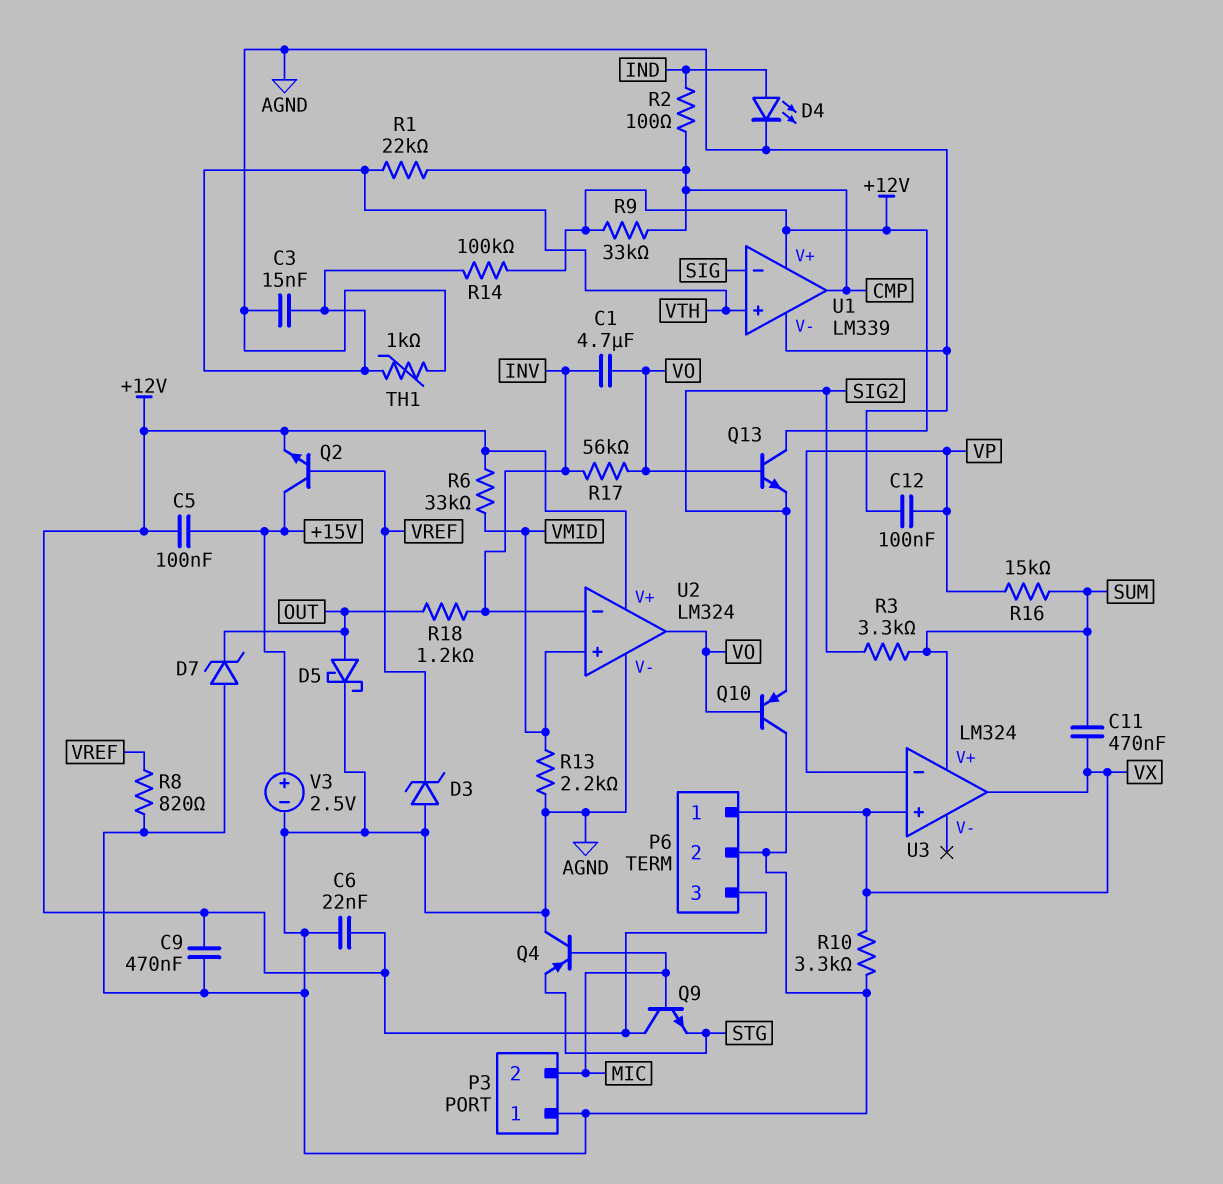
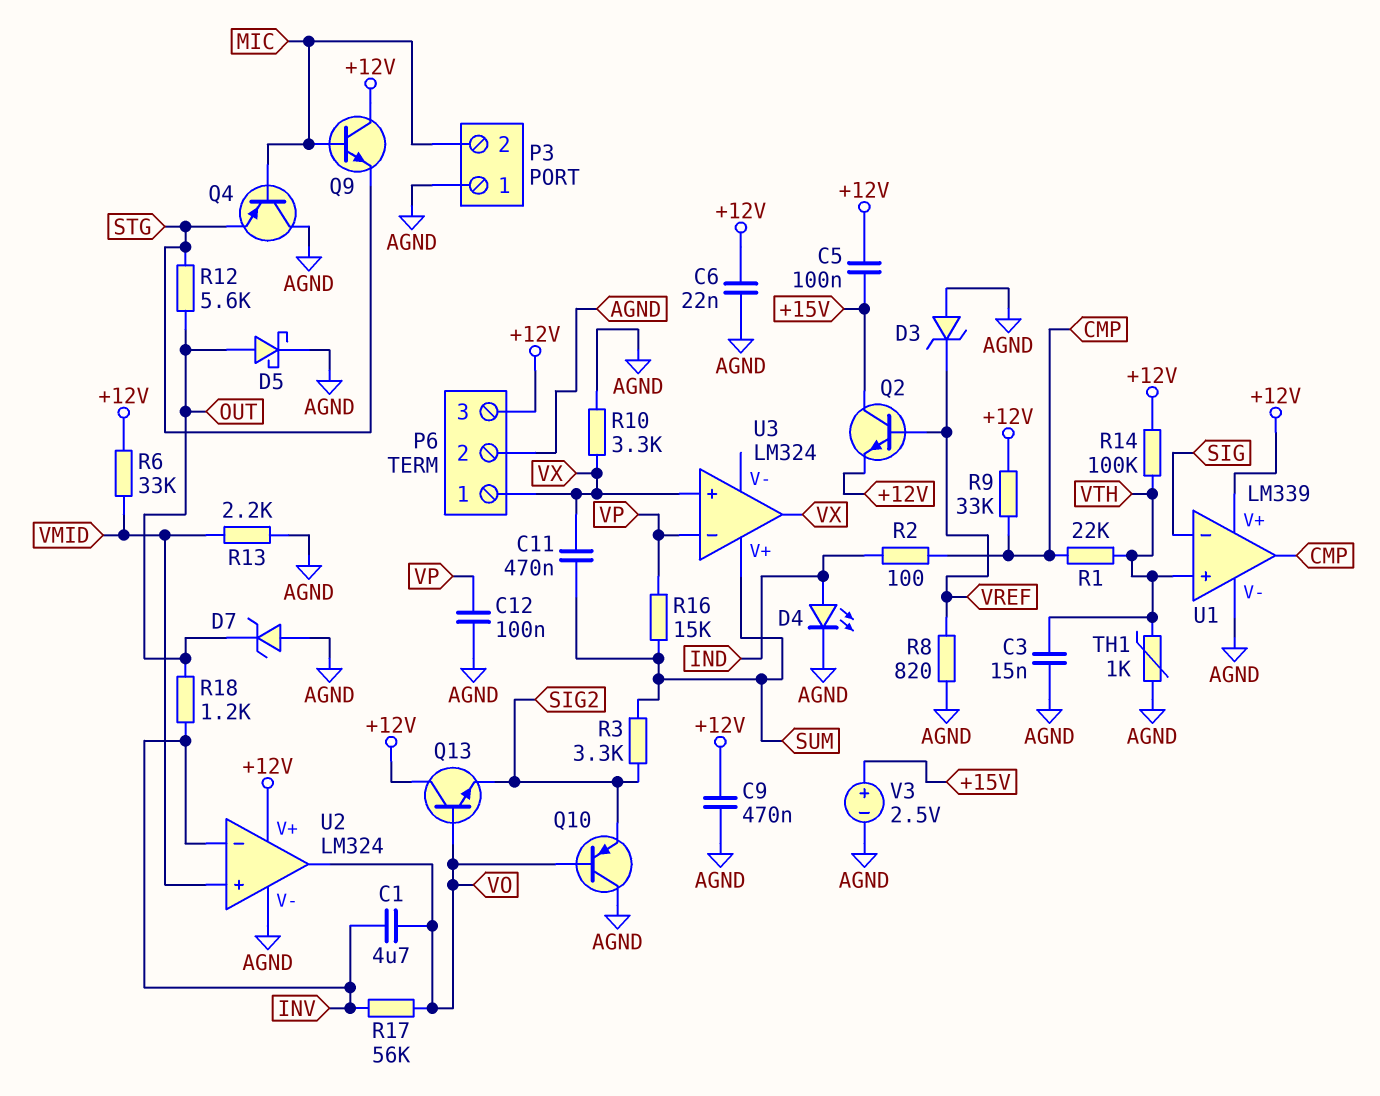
R12: none -> 5.6k (OUT, STG)

